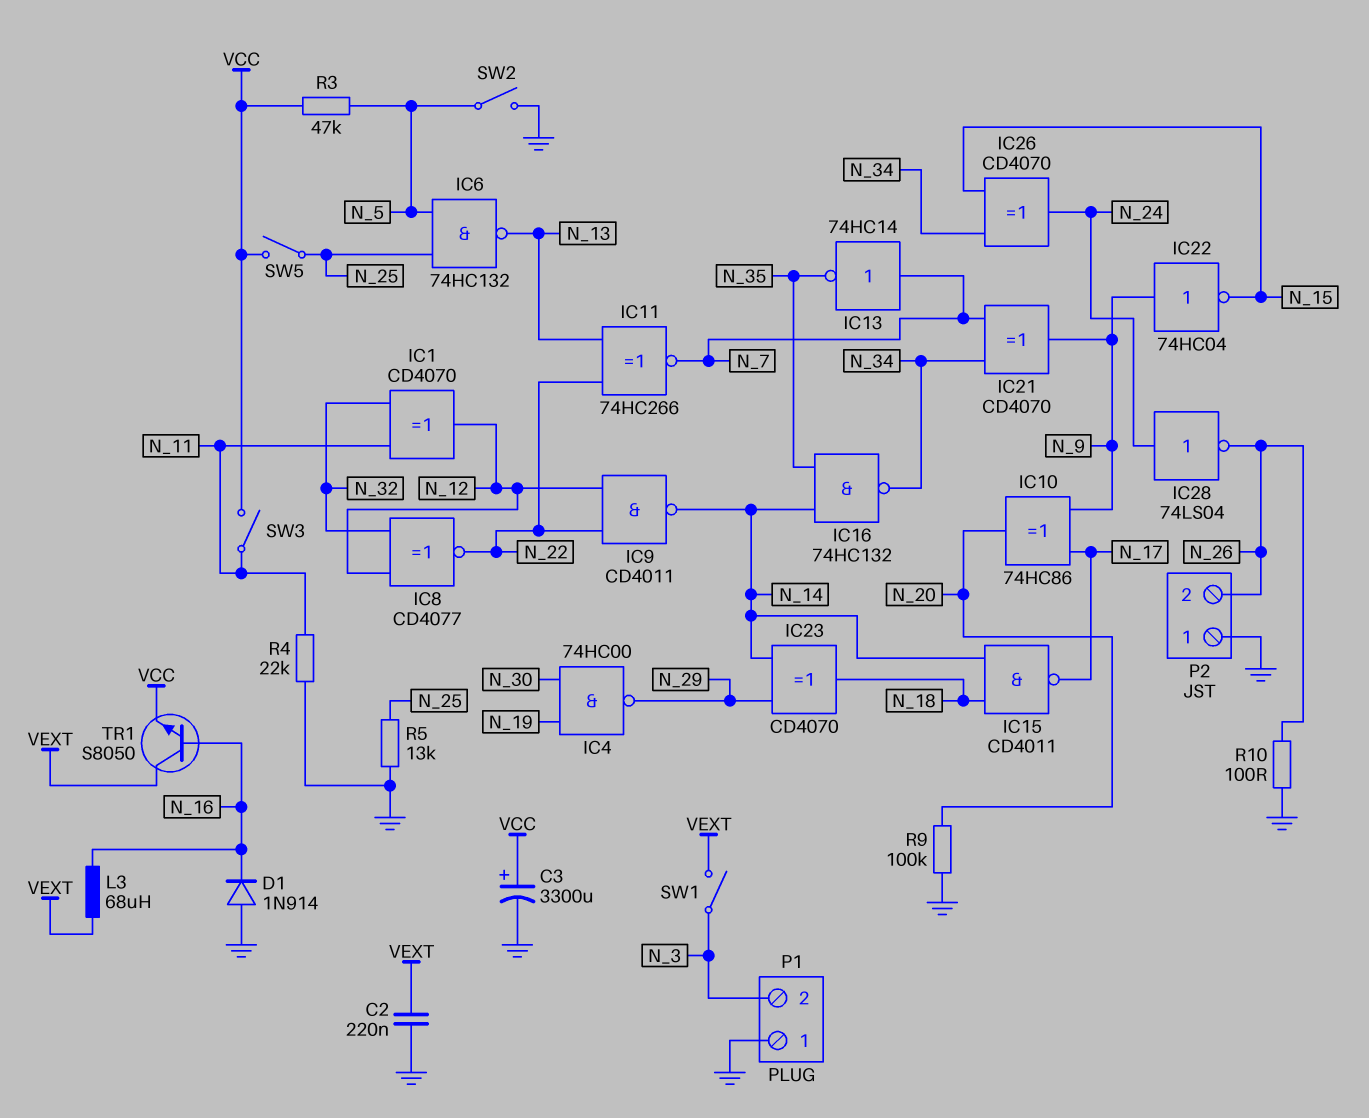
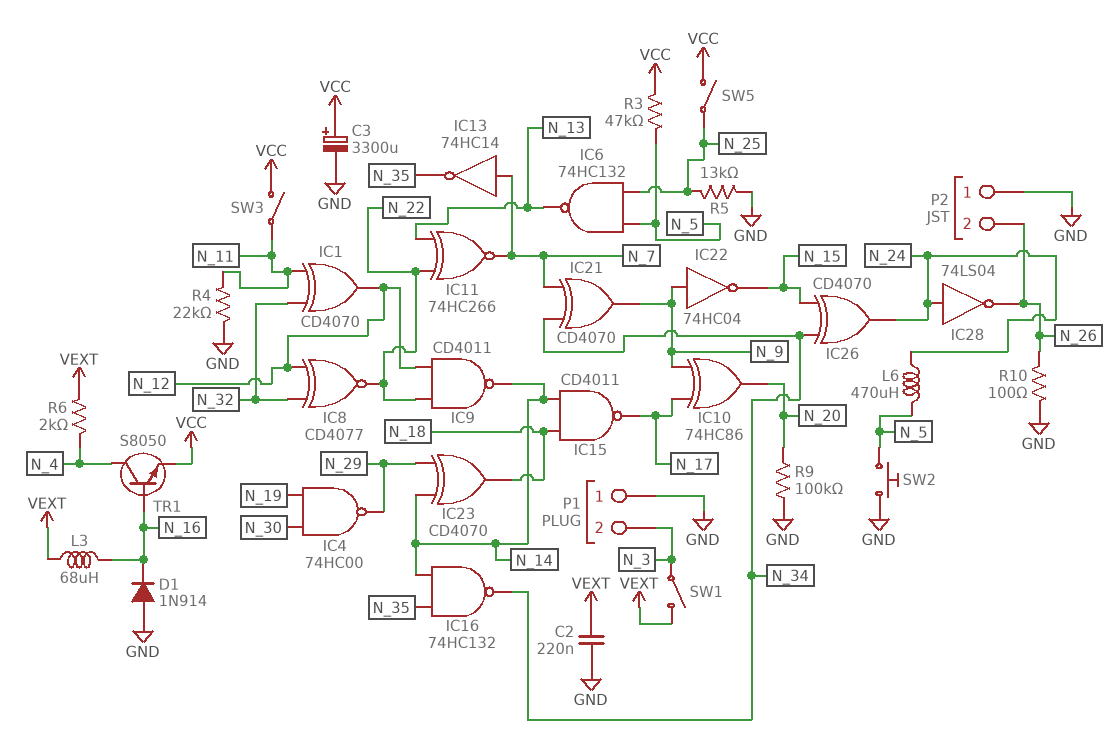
L6: none -> 470uH (N_5, N_24)
R6: none -> 2k (N_4, VEXT)
SW2: switch (GND, N_5) -> button (GND, N_5)
TR1: NPN S8050 (B N_16, C VEXT, E VCC) -> NPN S8050 (B N_16, C N_4, E VCC)

